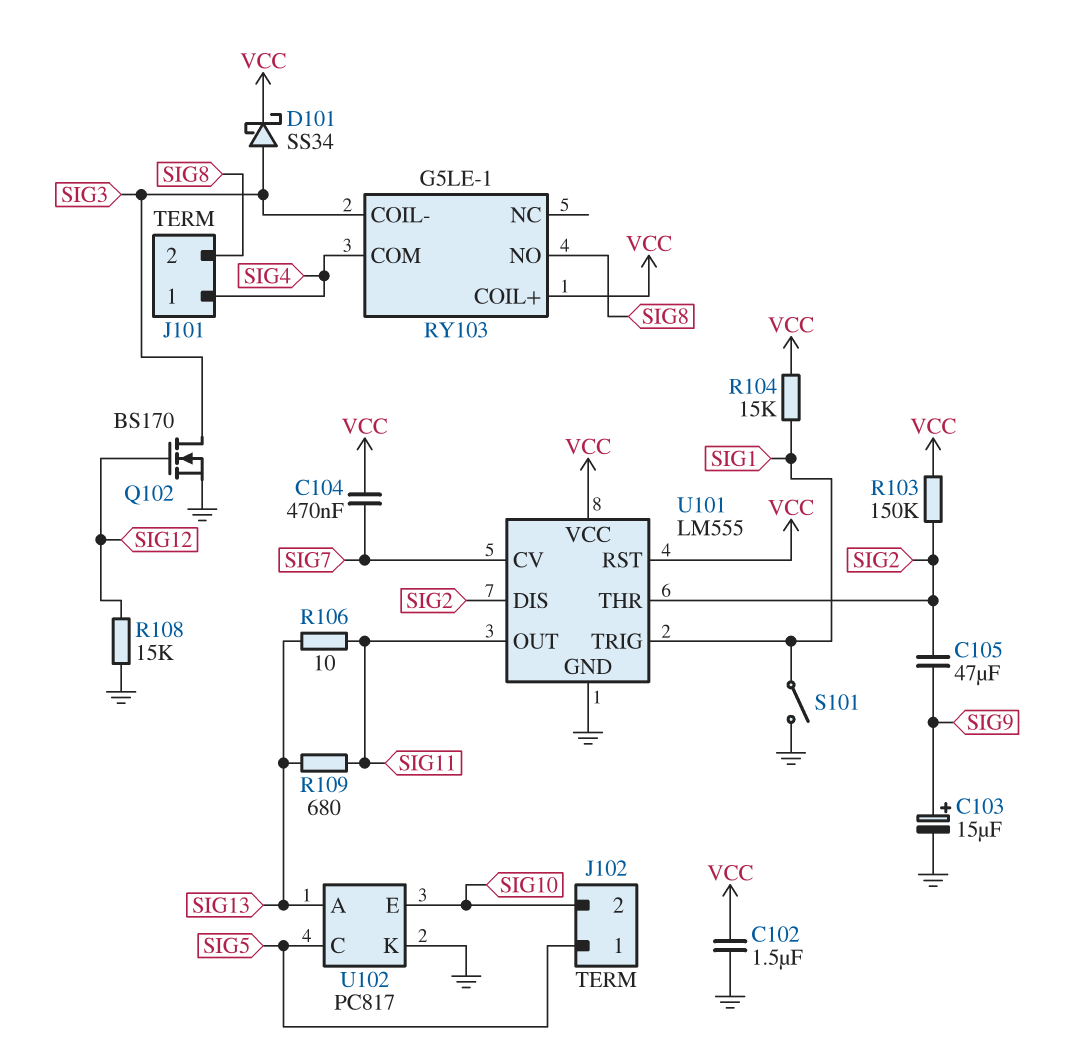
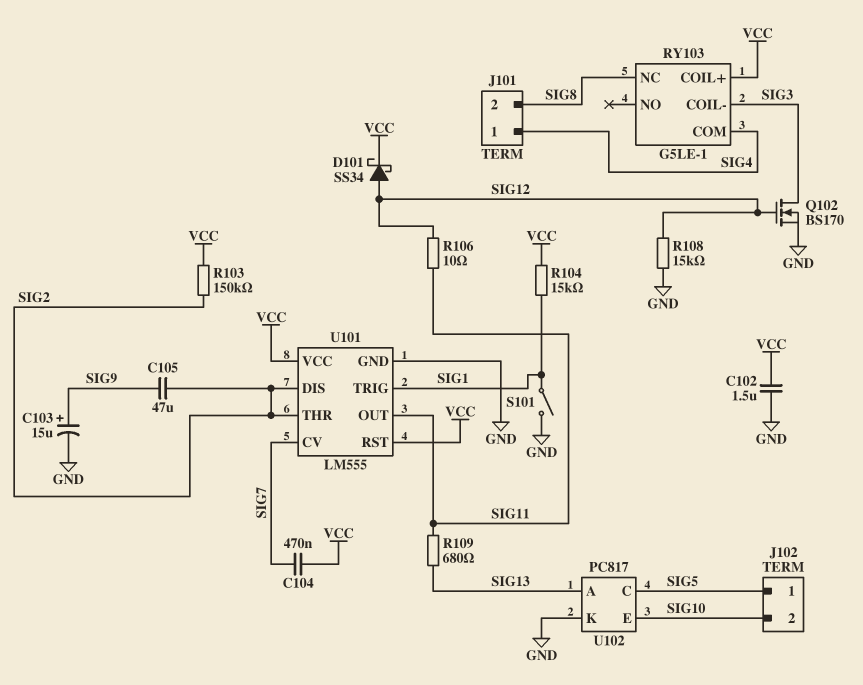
D101: schottky SS34 (A SIG3, K VCC) -> schottky SS34 (A SIG12, K VCC)
R106: 10 (SIG11, SIG13) -> 10 (SIG11, SIG12)
RY103 pin NC: none -> SIG8
RY103 pin NO: SIG8 -> none

